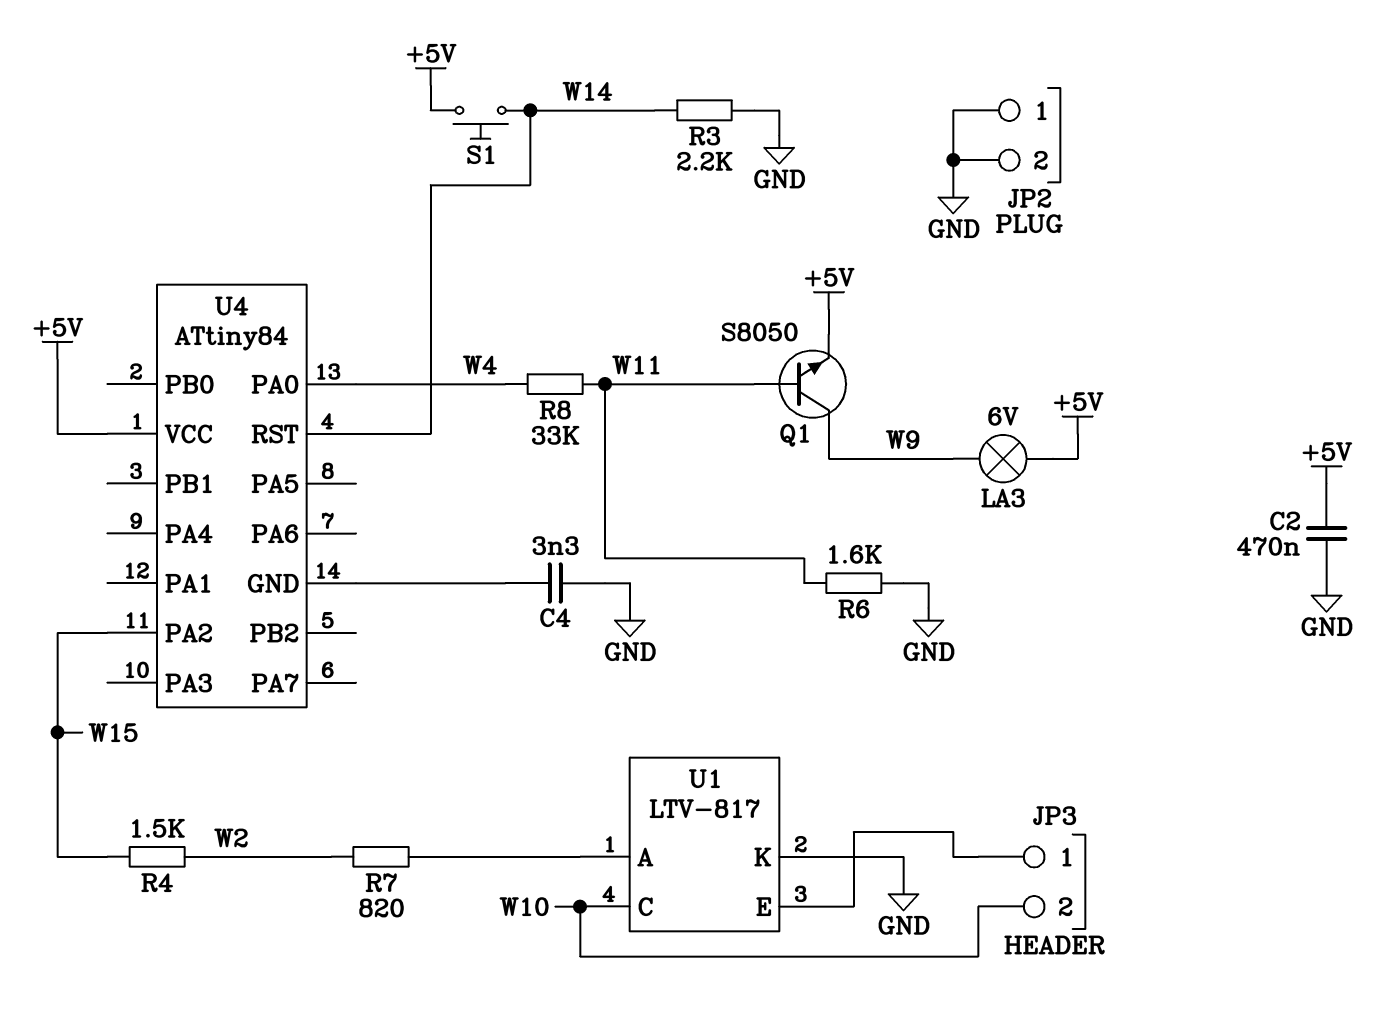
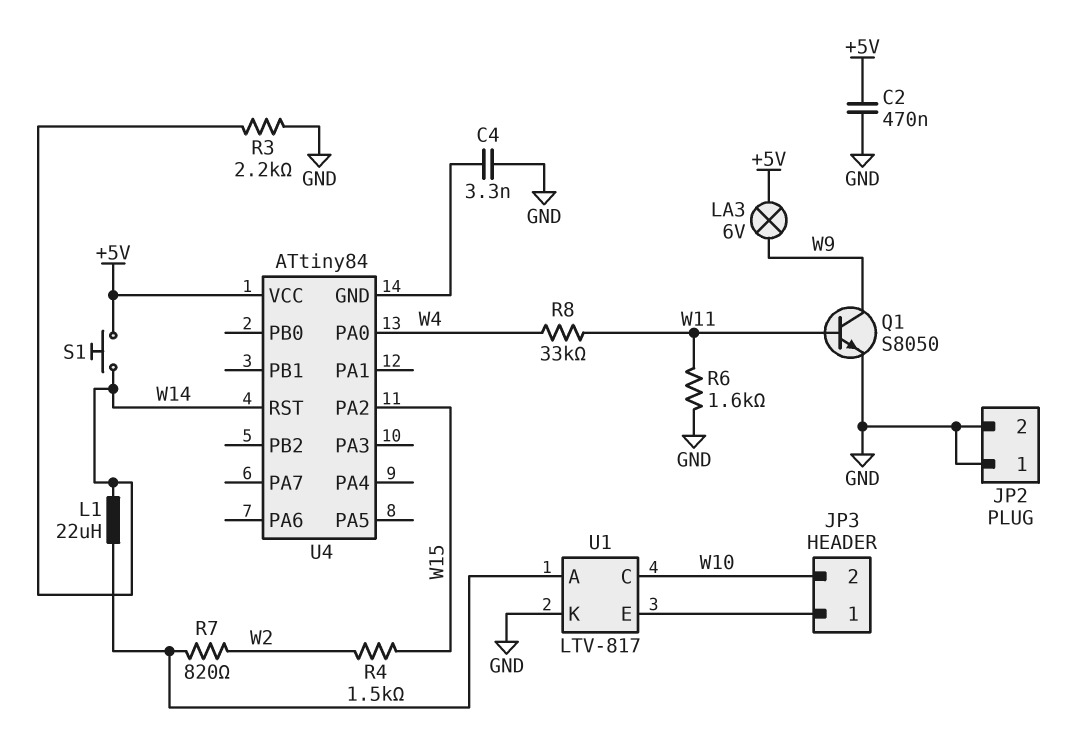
L1: none -> 22uH (U1/A, W14)
Q1: NPN S8050 (B W11, C W9, E +5V) -> NPN S8050 (B W11, C W9, E GND)

